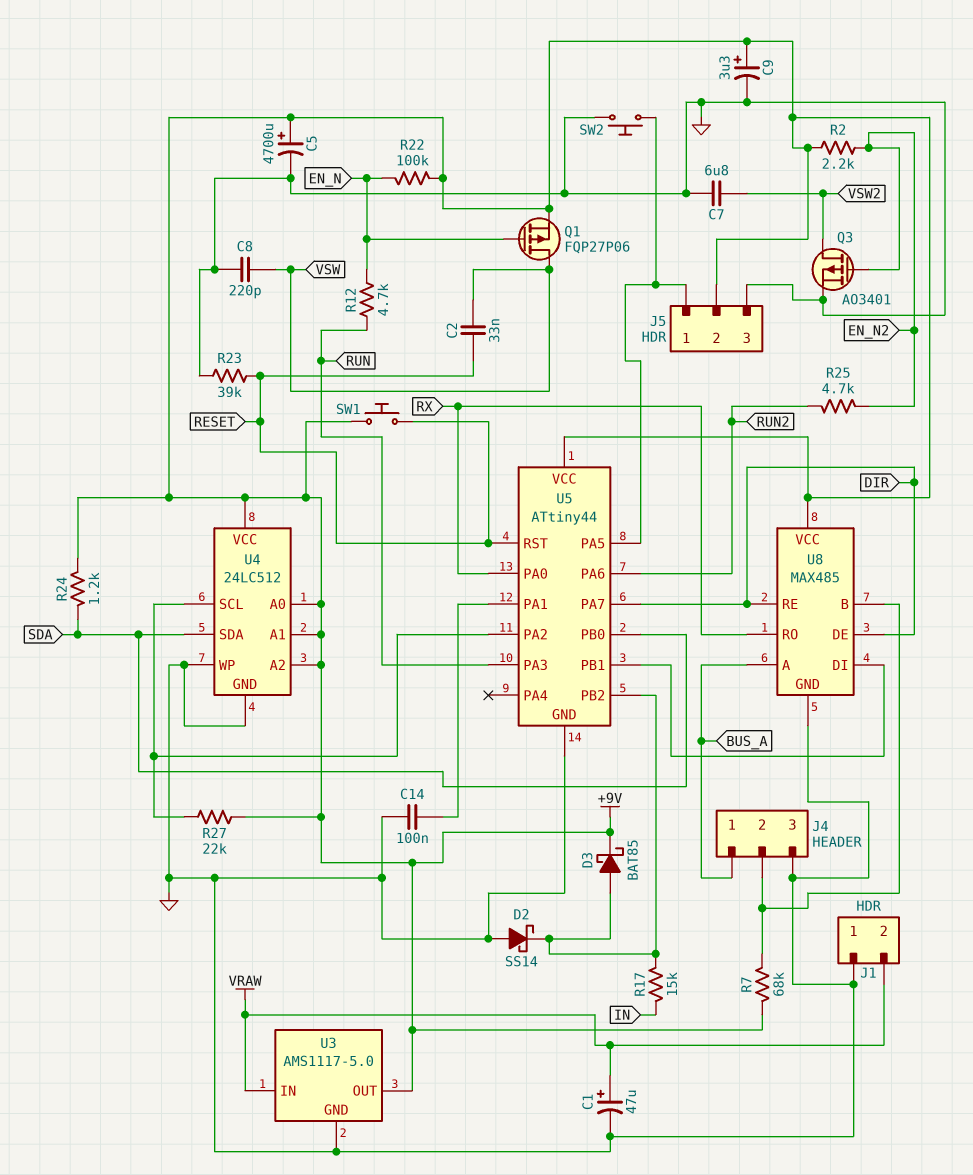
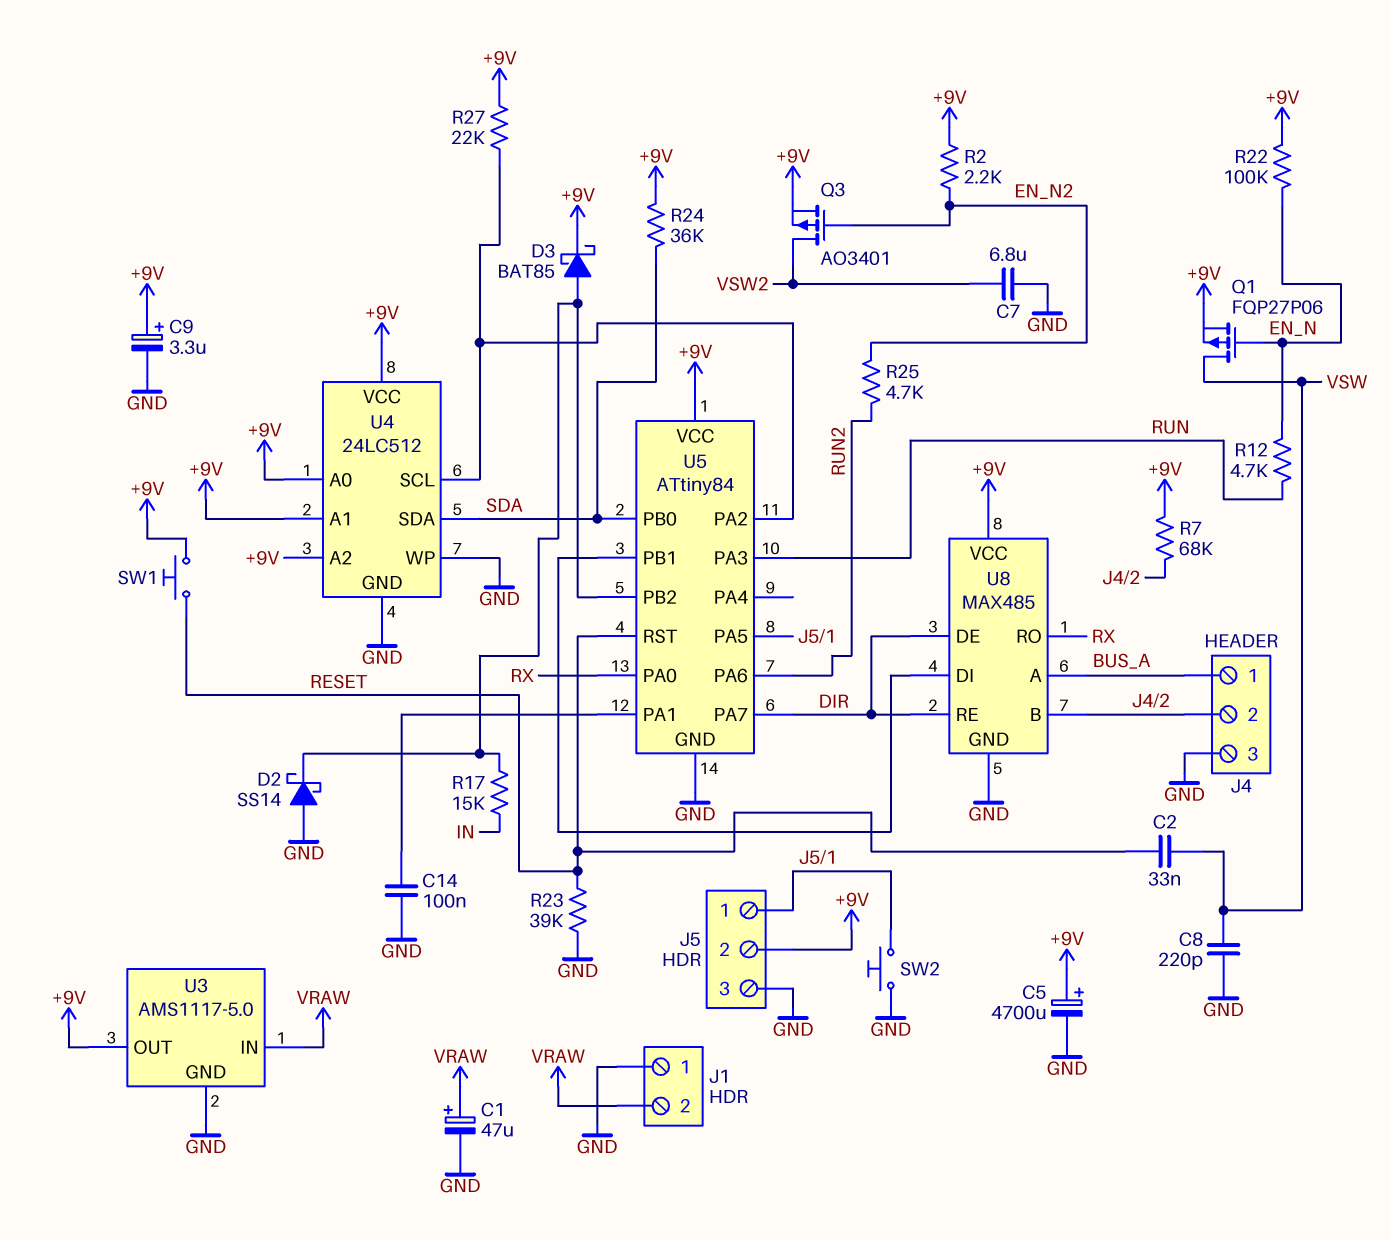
Q3: PMOS AO3401 (G EN_N2, D VSW2, S GND) -> PMOS AO3401 (G EN_N2, D VSW2, S +9V)
R24: 1.2k (+9V, SDA) -> 36k (+9V, SDA)
U5: ATtiny44 -> ATtiny84

